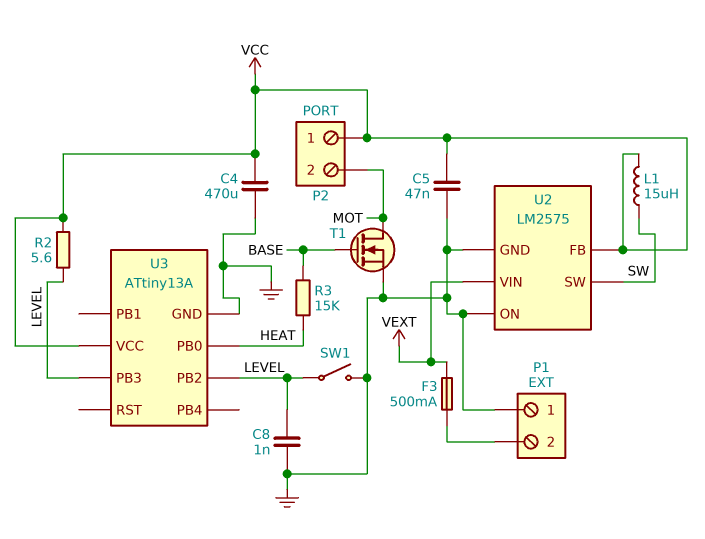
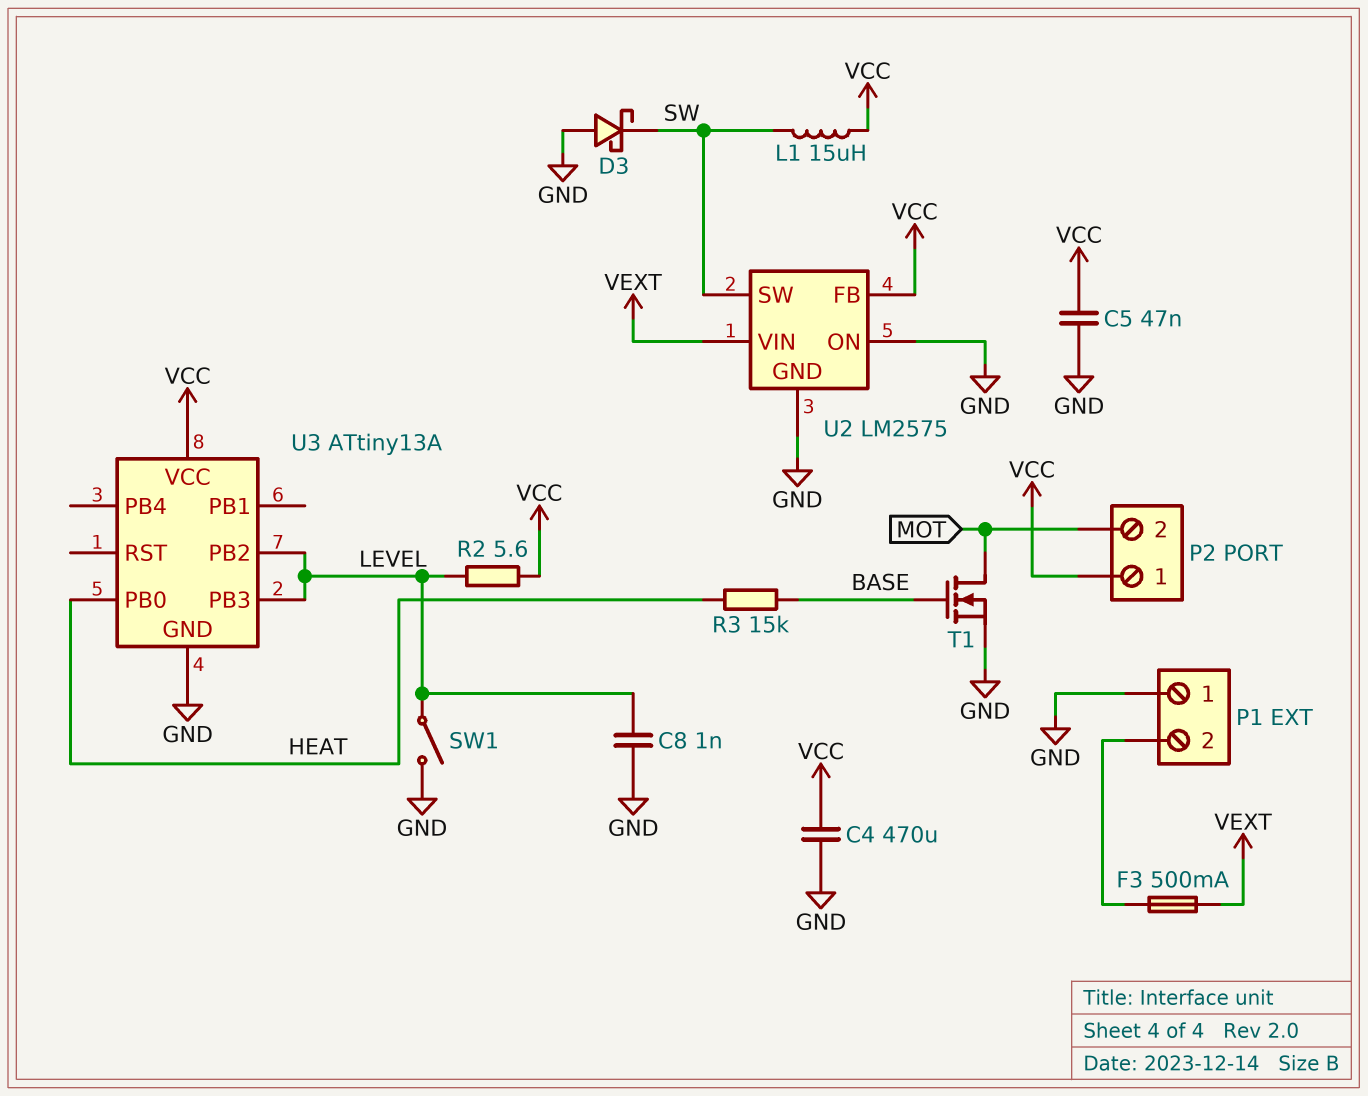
D3: none -> schottky (A GND, K SW)

